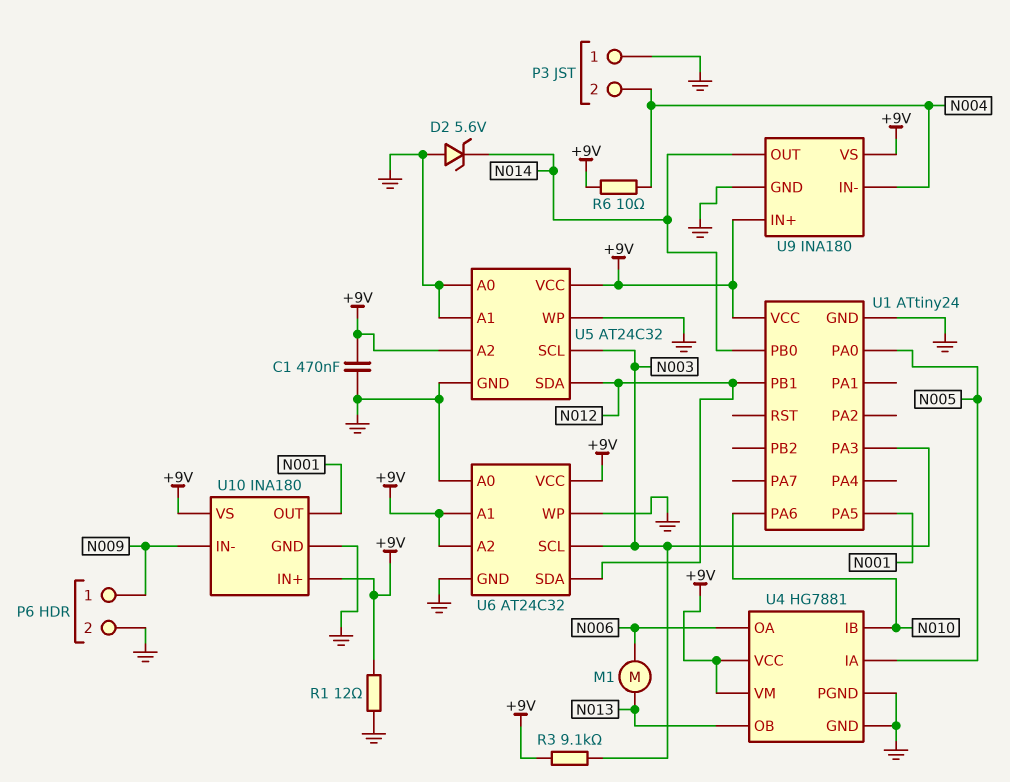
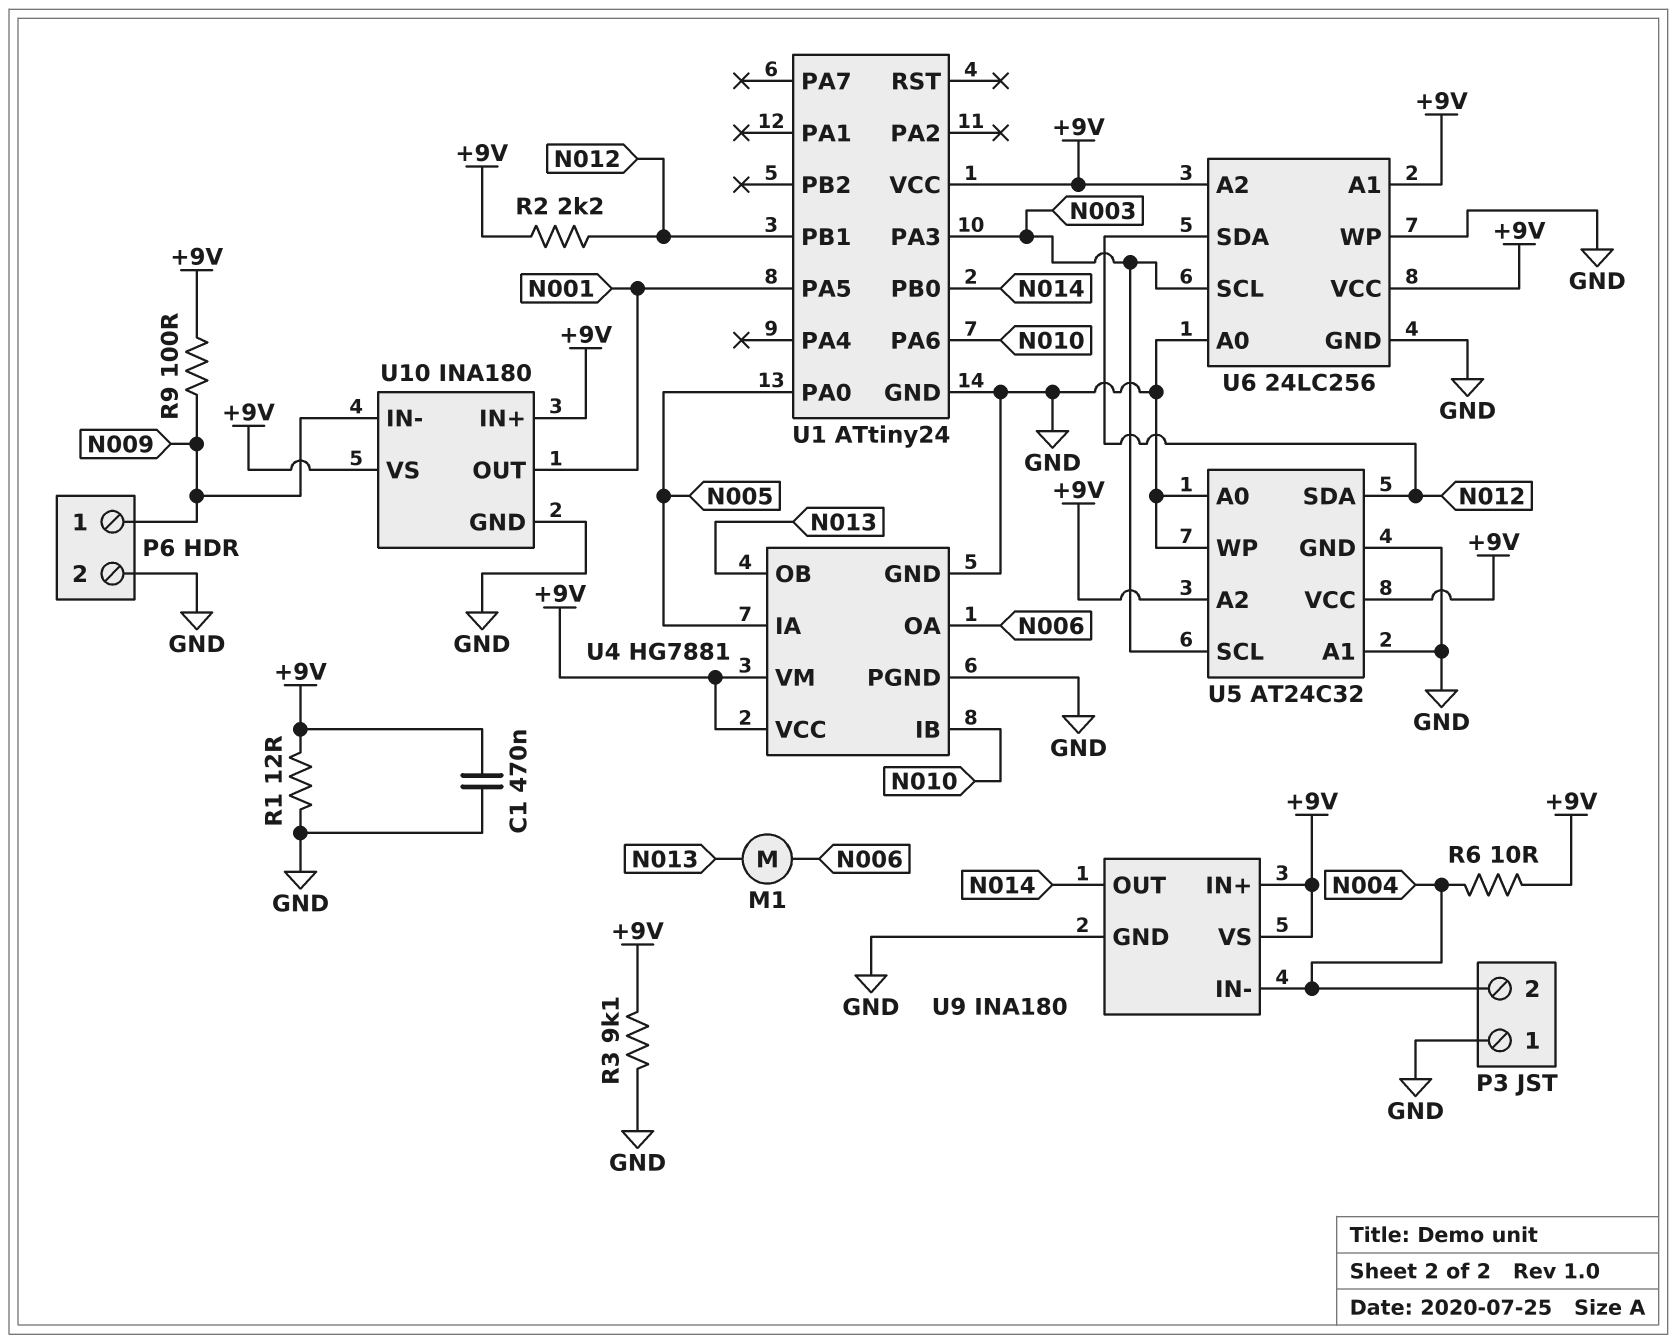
D2: zener 5.6V (A GND, K N014) -> none
R2: none -> 2.2k (+9V, N012)
R3: 9.1k (+9V, N003) -> 9.1k (+9V, GND)
R9: none -> 100 (+9V, N009)
U6: AT24C32 -> 24LC256

